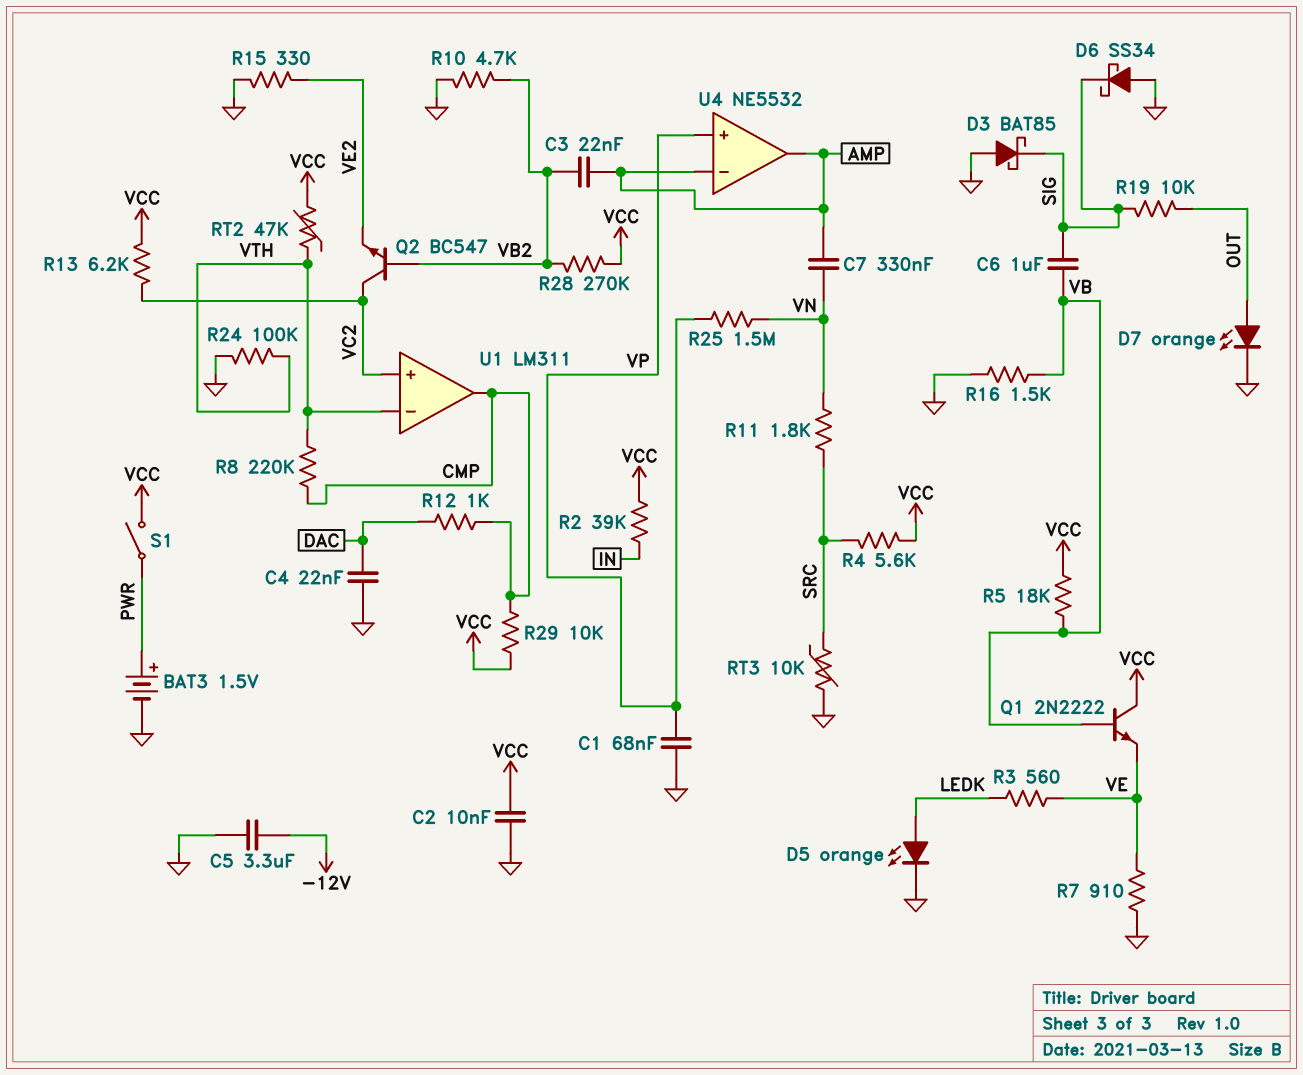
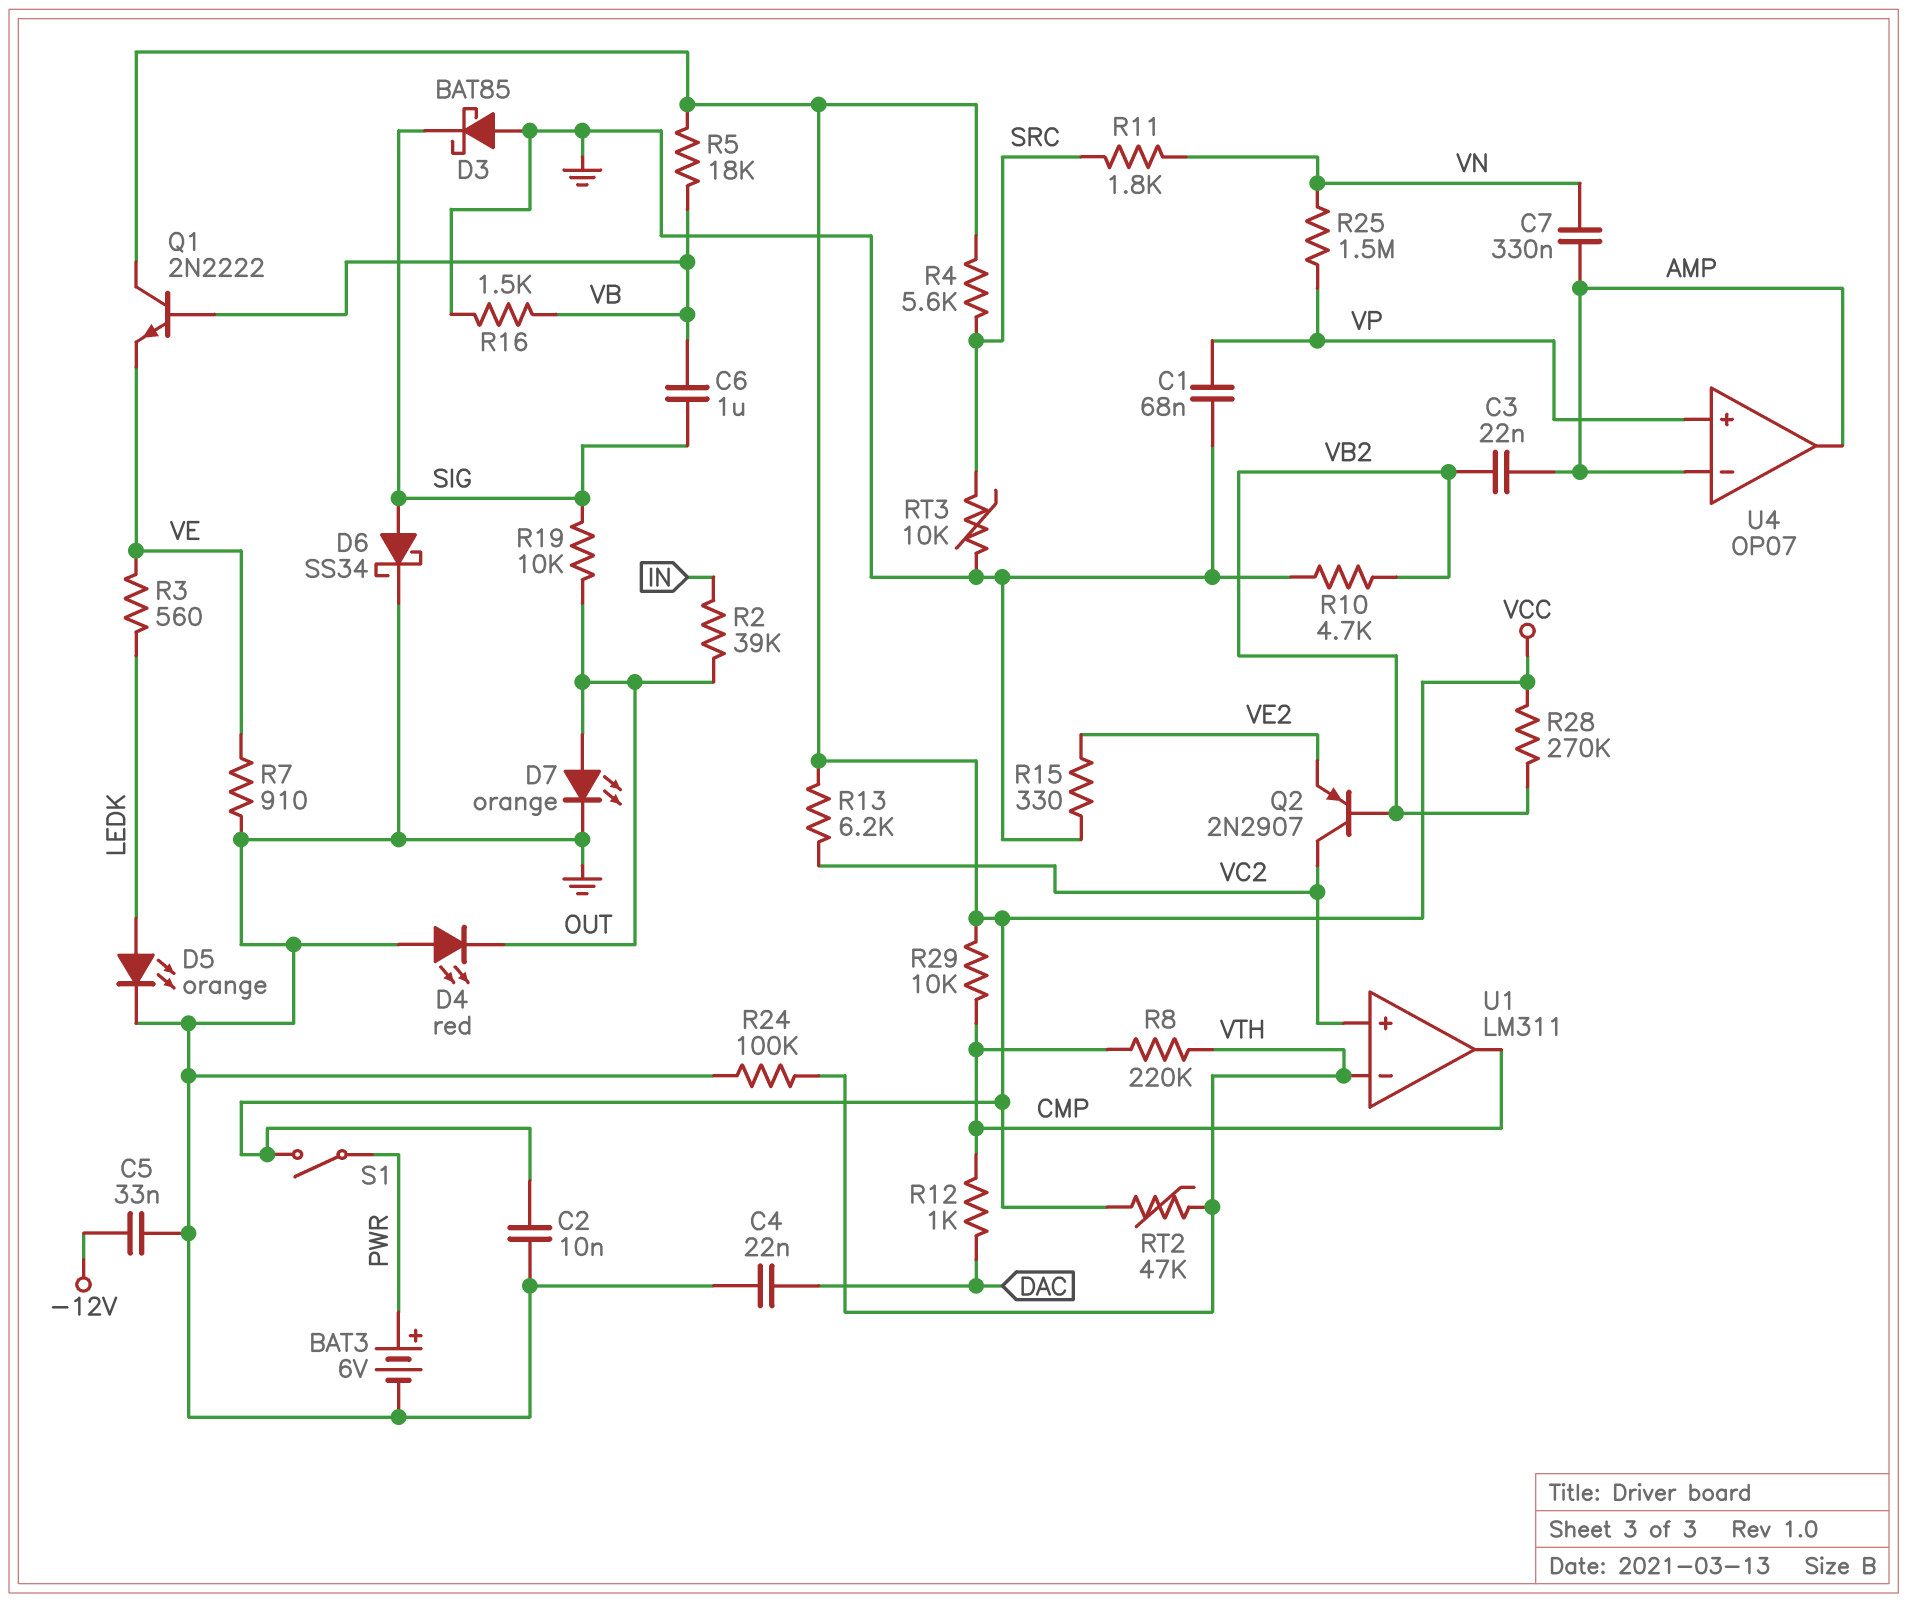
BAT3: 1.5V (plus PWR, minus GND) -> 6V (plus PWR, minus GND)
C5: 3.3uF (-12V, GND) -> 33nF (-12V, GND)
D4: none -> LED red (A GND, K OUT)
D6: schottky SS34 (A GND, K SIG) -> schottky SS34 (A SIG, K GND)
Q2: NPN BC547 (B VB2, C VC2, E VE2) -> PNP 2N2907 (B VB2, C VC2, E VE2)
R2: 39k (IN, VCC) -> 39k (IN, OUT)
U4: NE5532 -> OP07

